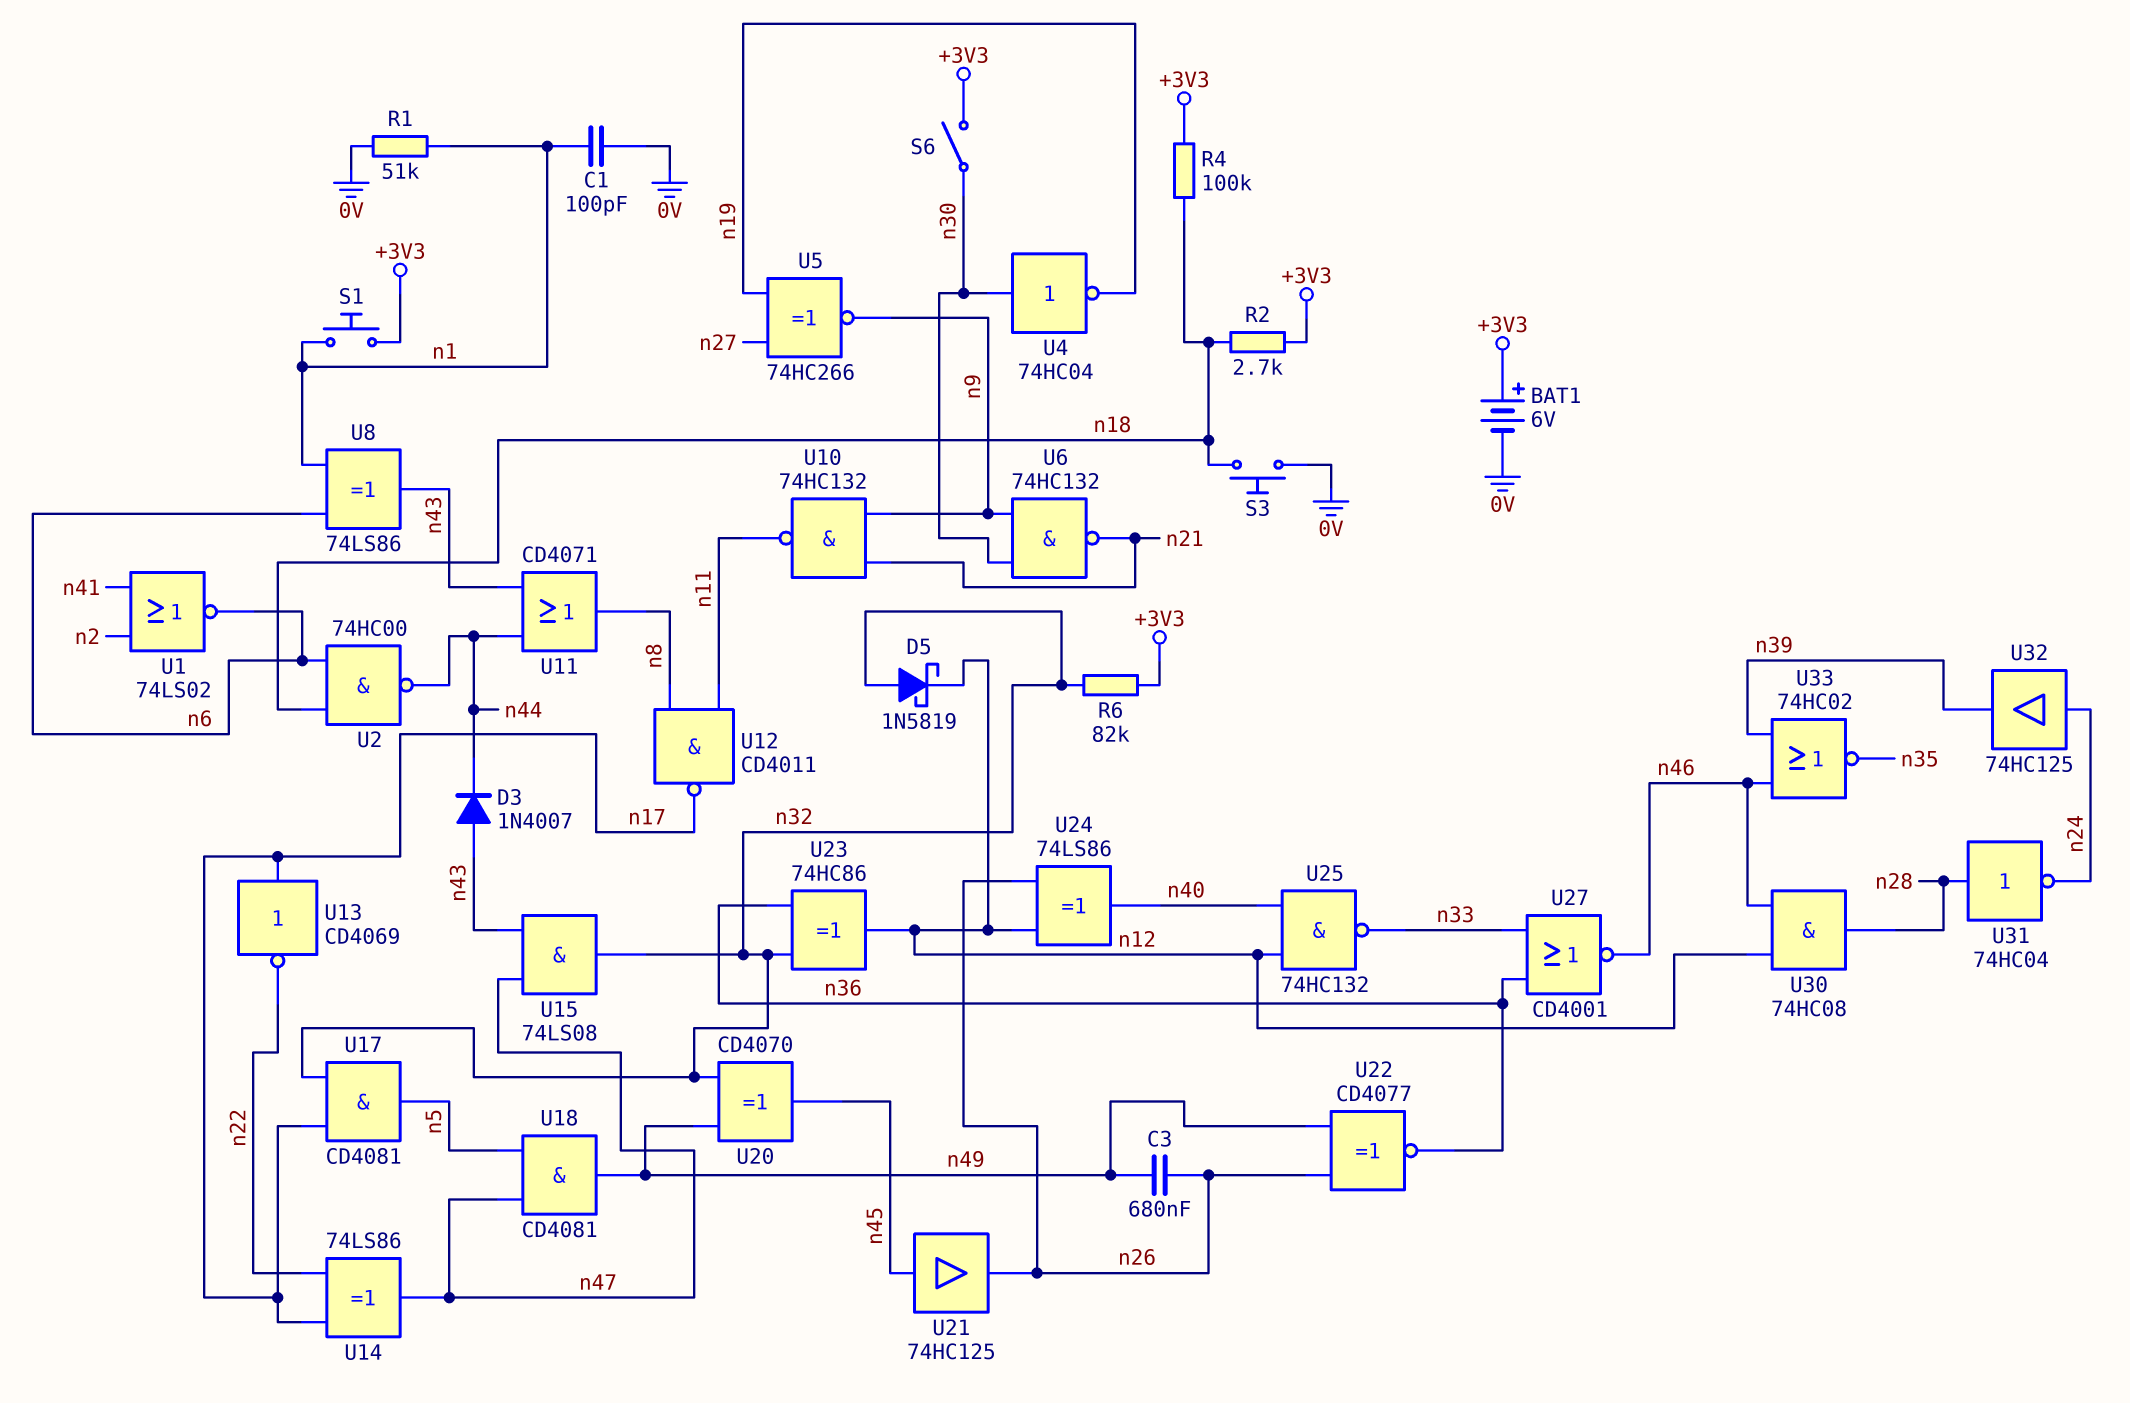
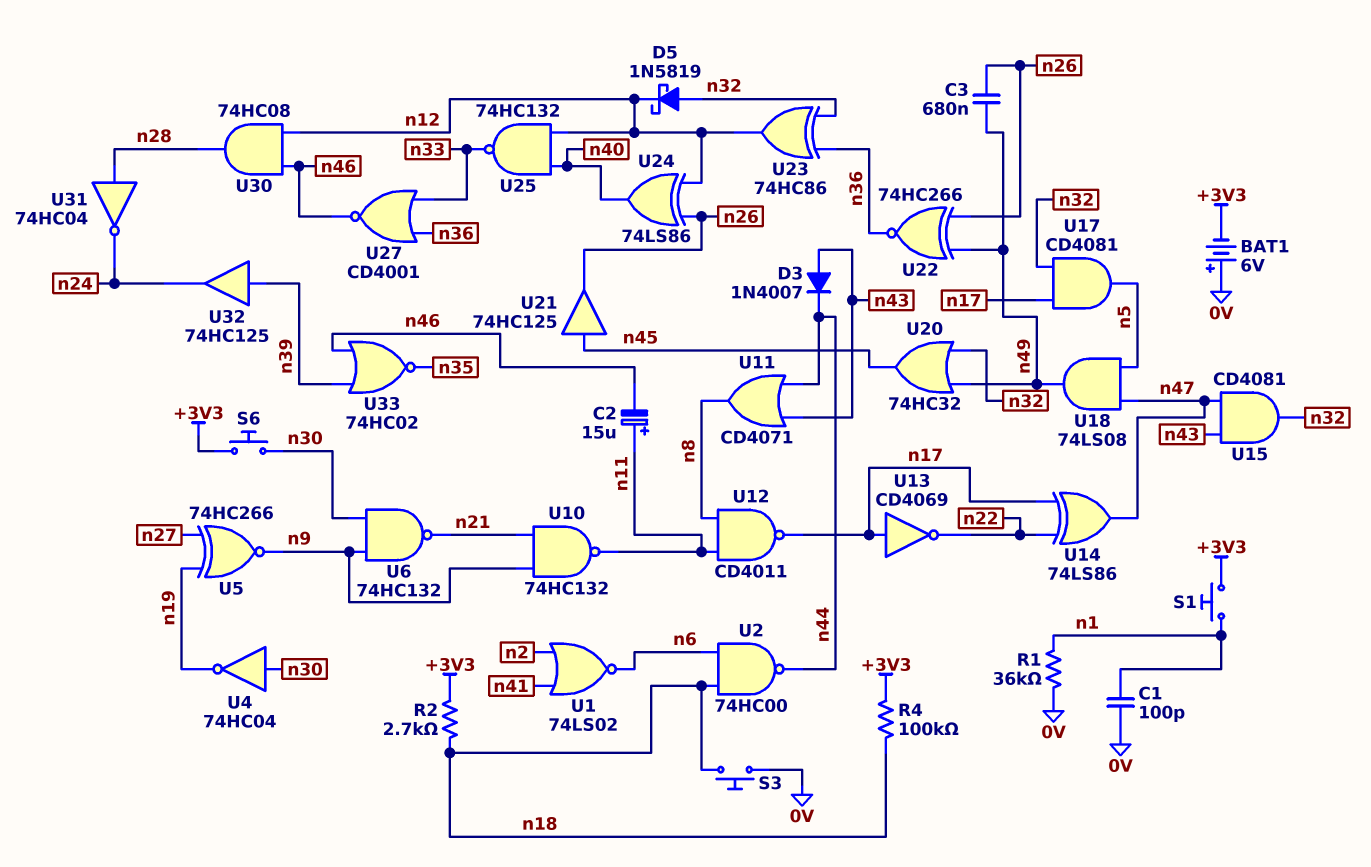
BAT1: 6V (plus +3V3, minus 0V) -> 6V (plus 0V, minus +3V3)
C2: none -> 15uF (plus n11, minus n46)
R1: 51k (0V, n1) -> 36k (0V, n1)
R6: 82k (+3V3, n32) -> none
S6: switch (+3V3, n30) -> button (+3V3, n30)
U8: XOR 74LS86 (in n1, in n6, out n43) -> none
U15: AND 74LS08 (in n43, in n47, out n32) -> AND CD4081 (in n43, in n47, out n32)
U18: AND CD4081 (in n5, in n47, out n49) -> AND 74LS08 (in n5, in n47, out n49)
U20: XOR CD4070 (in n32, in n49, out n45) -> OR 74HC32 (in n32, in n49, out n45)
U22: XNOR CD4077 (in n26, in n49, out n36) -> XNOR 74HC266 (in n26, in n49, out n36)
U32: buffer 74HC125 (in n24, out n39) -> buffer 74HC125 (in n39, out n24)

